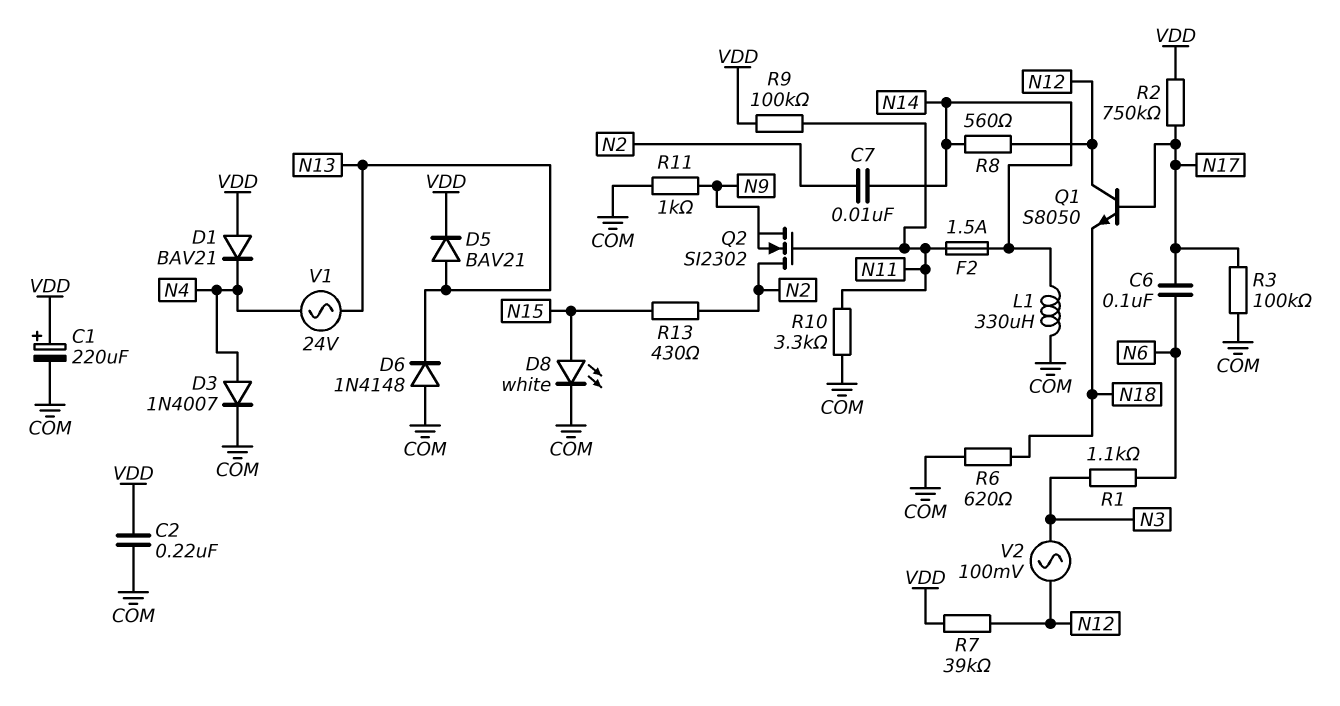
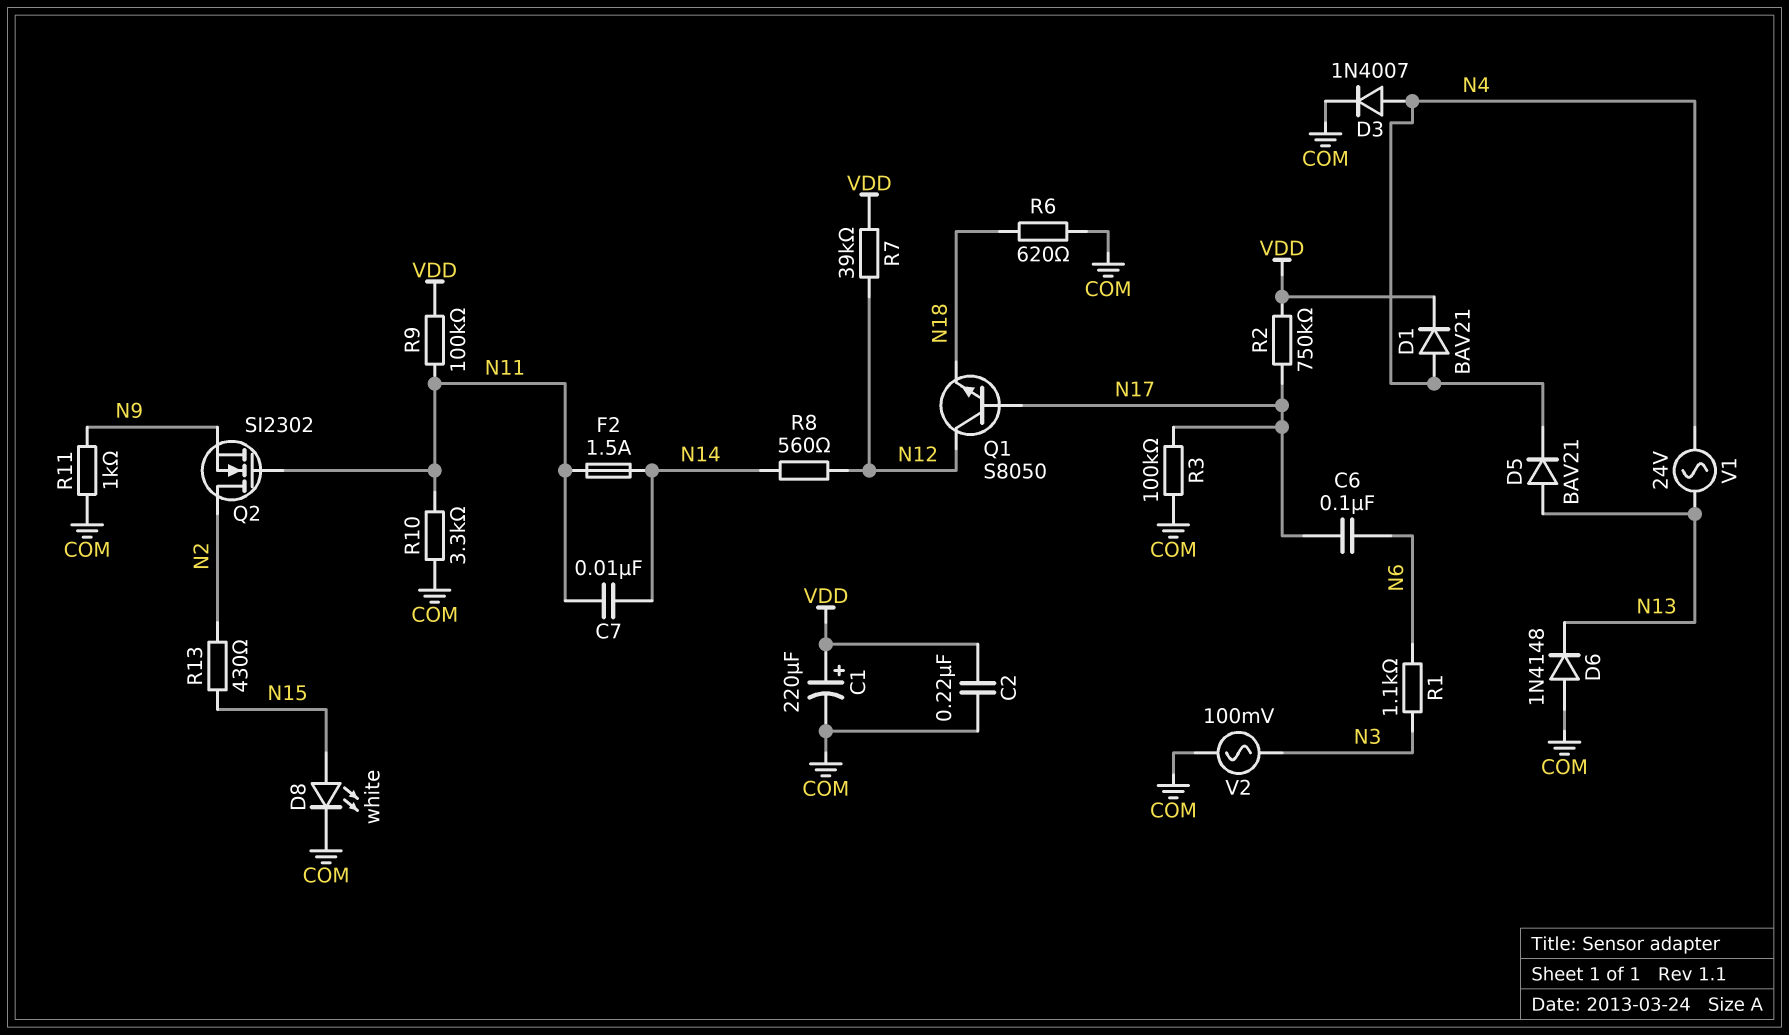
C7: 10nF (N2, N14) -> 10nF (N11, N14)
D1: diode BAV21 (A VDD, K N4) -> diode BAV21 (A N4, K VDD)
D5: diode BAV21 (A N13, K VDD) -> diode BAV21 (A N13, K N4)
L1: 330uH (COM, N14) -> none
V2: AC 100mV (N3, N12) -> AC 100mV (COM, N3)

